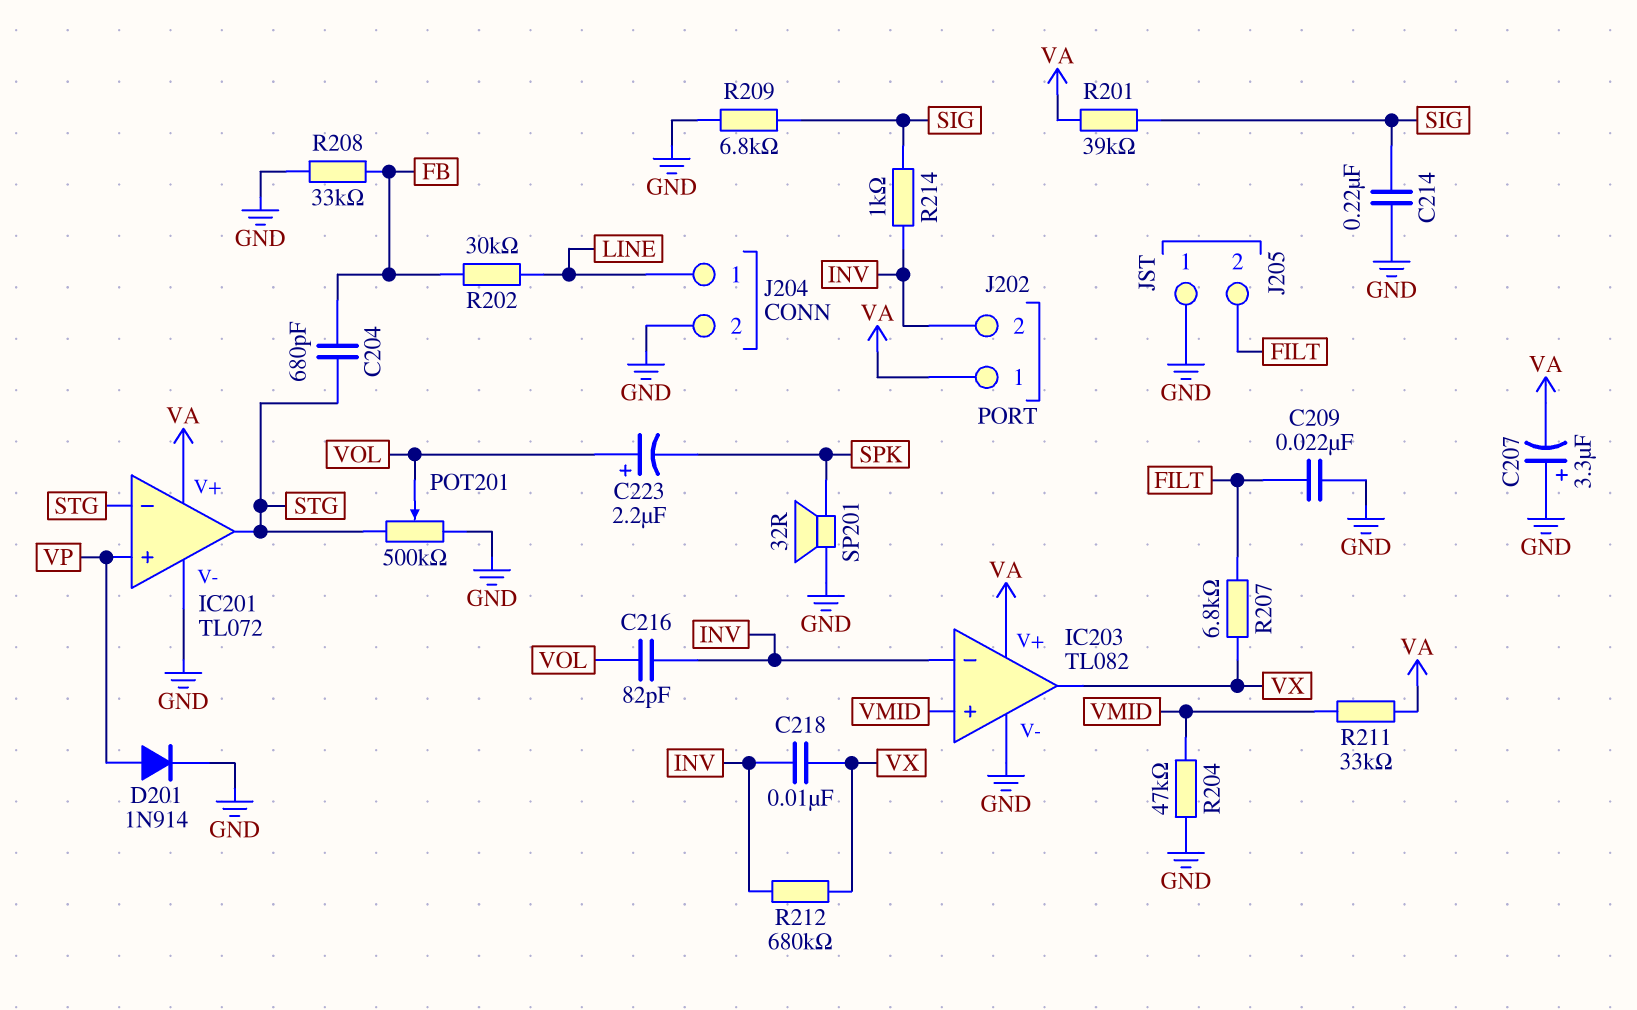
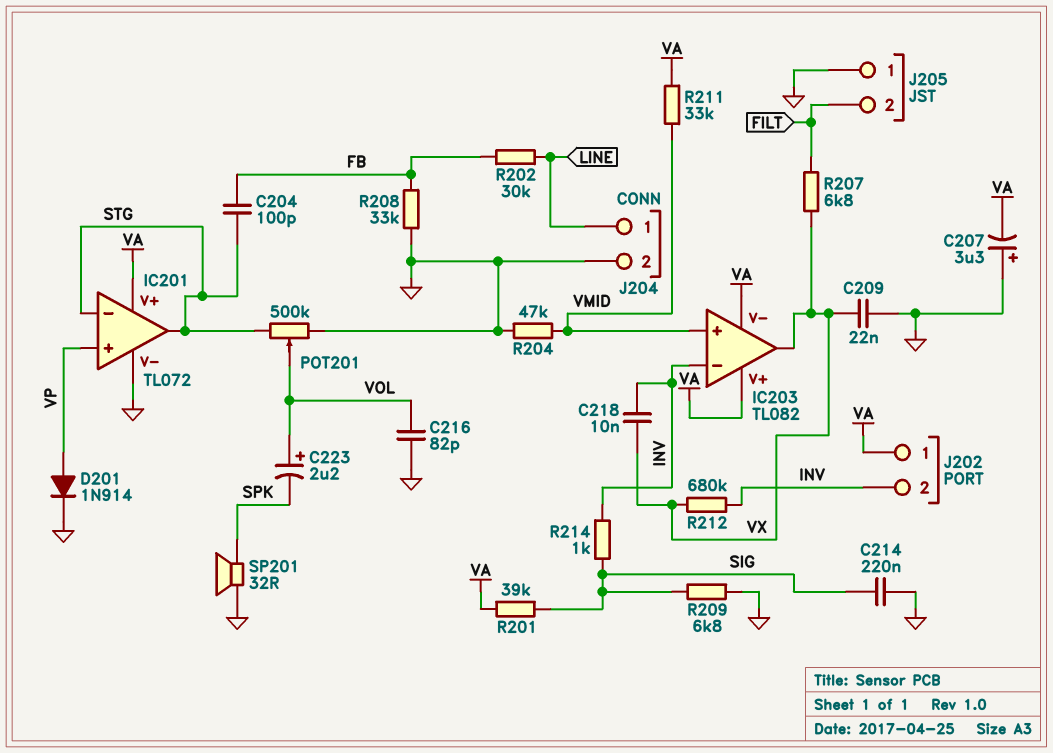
C204: 680pF (FB, STG) -> 100pF (FB, STG)
C209: 22nF (FILT, GND) -> 22nF (GND, VX)
C216: 82pF (INV, VOL) -> 82pF (GND, VOL)
IC203 pin V-: GND -> VA

